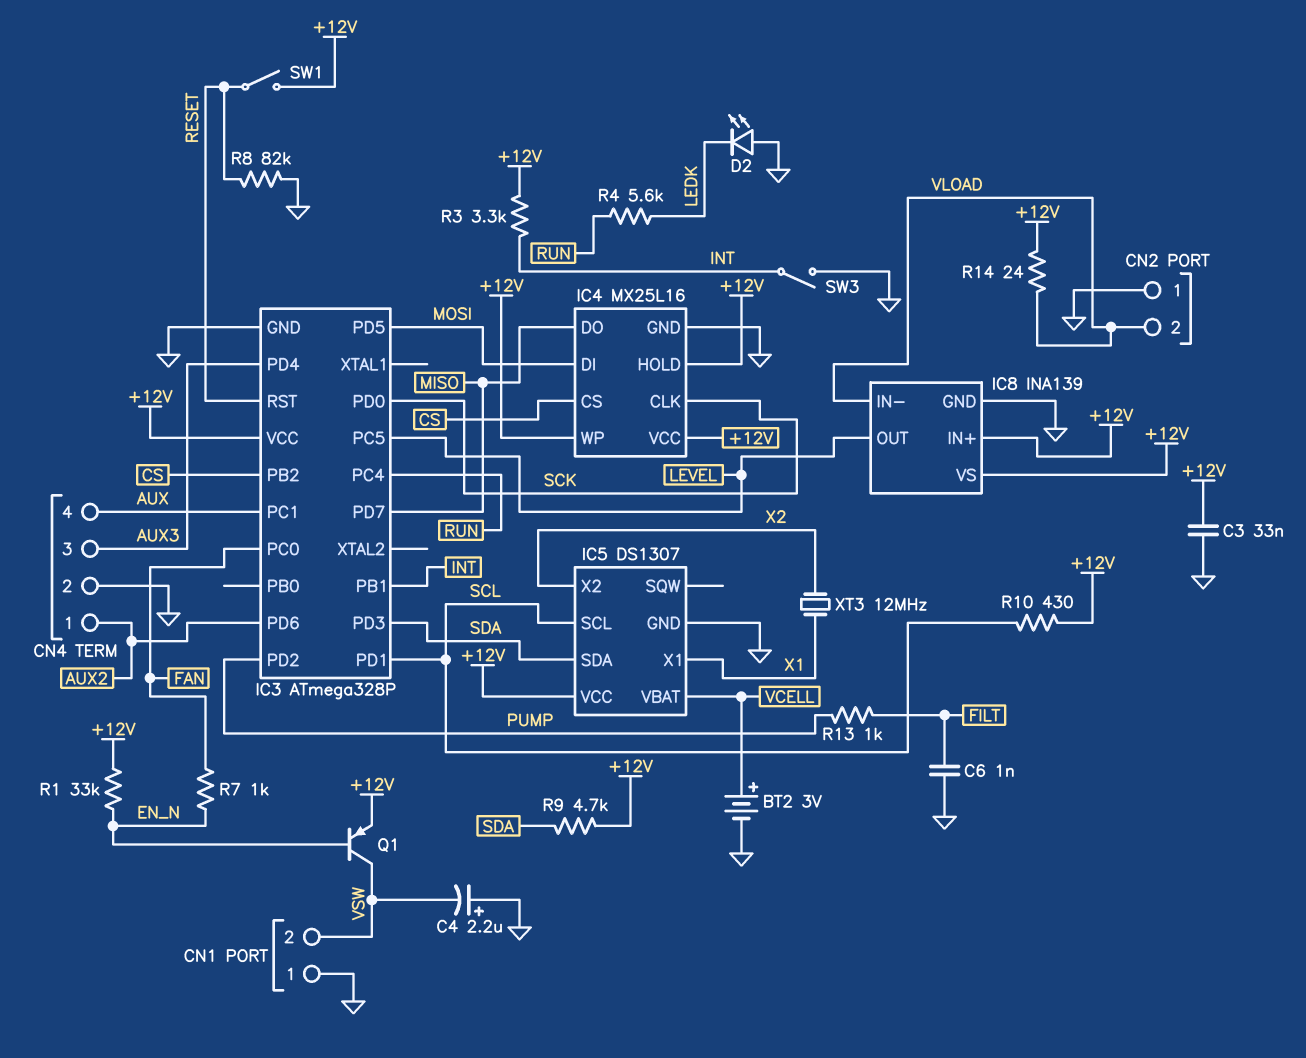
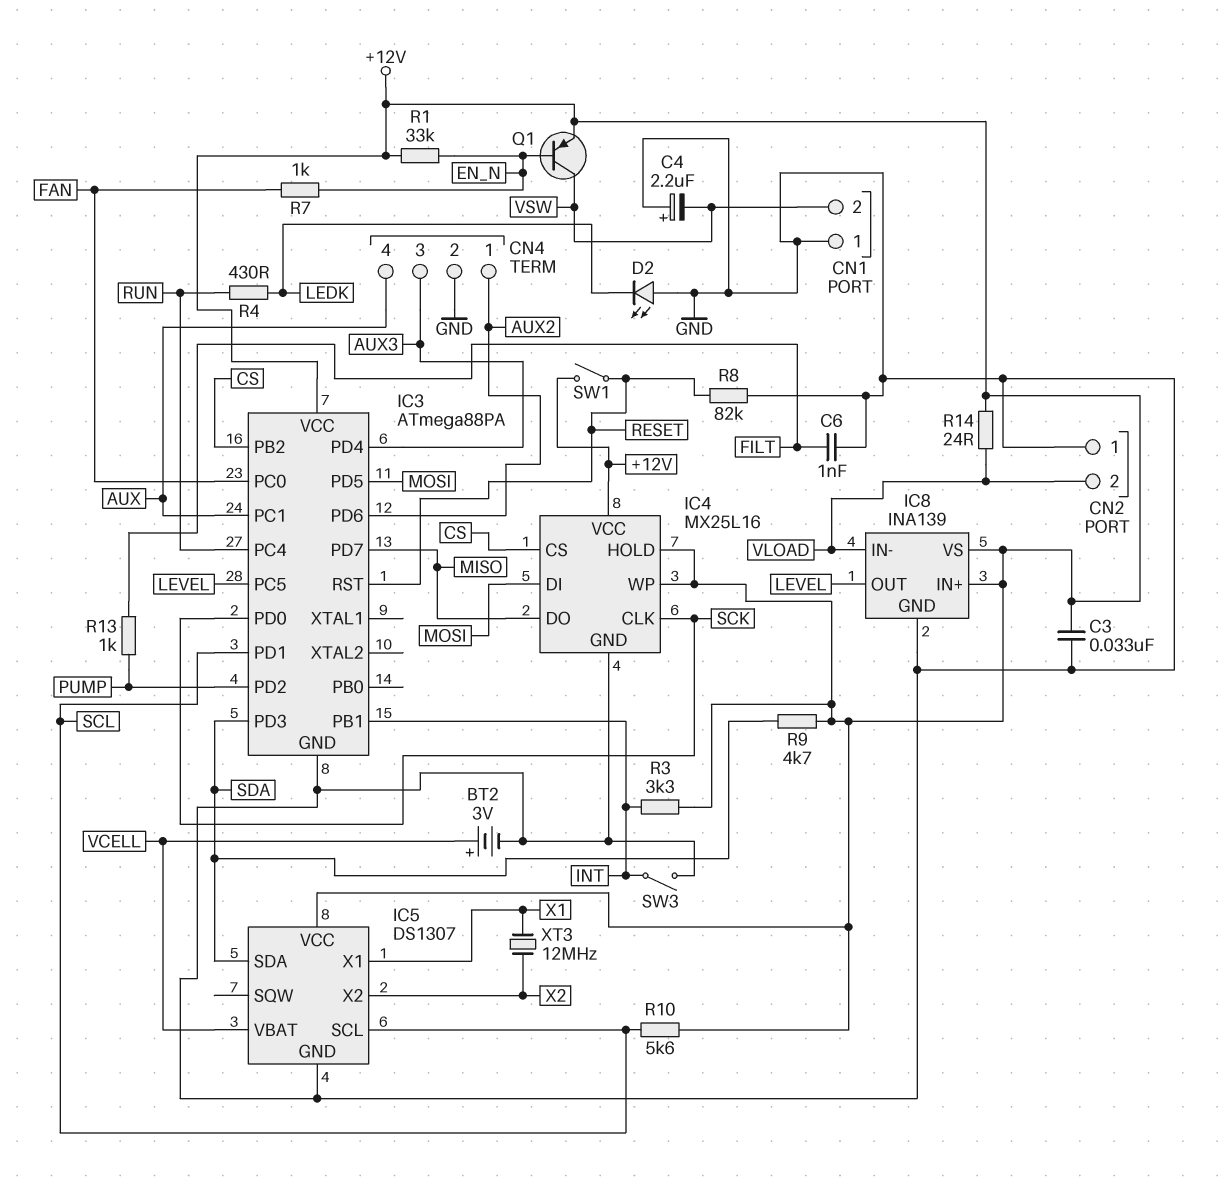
IC3: ATmega328P -> ATmega88PA
R4: 5.6k (LEDK, RUN) -> 430 (LEDK, RUN)
R10: 430 (+12V, SCL) -> 5.6k (+12V, SCL)

